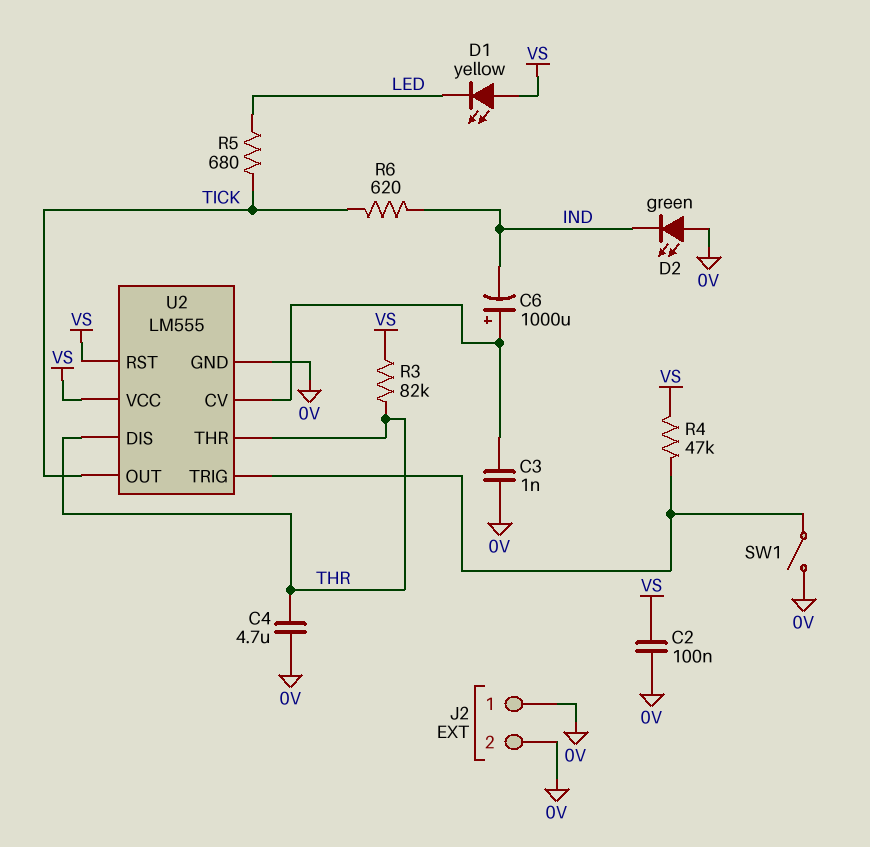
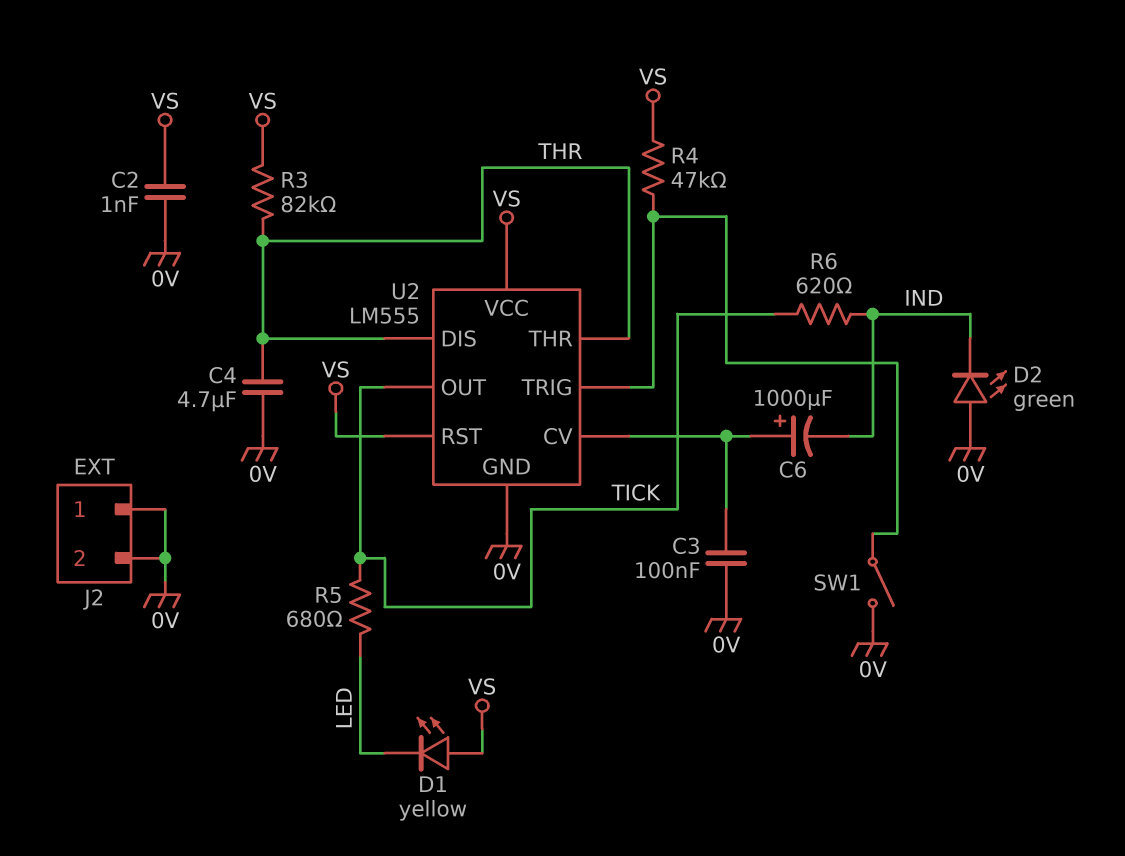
C2: 100nF (0V, VS) -> 1nF (0V, VS)
C3: 1nF (0V, U2/CV) -> 100nF (0V, U2/CV)

